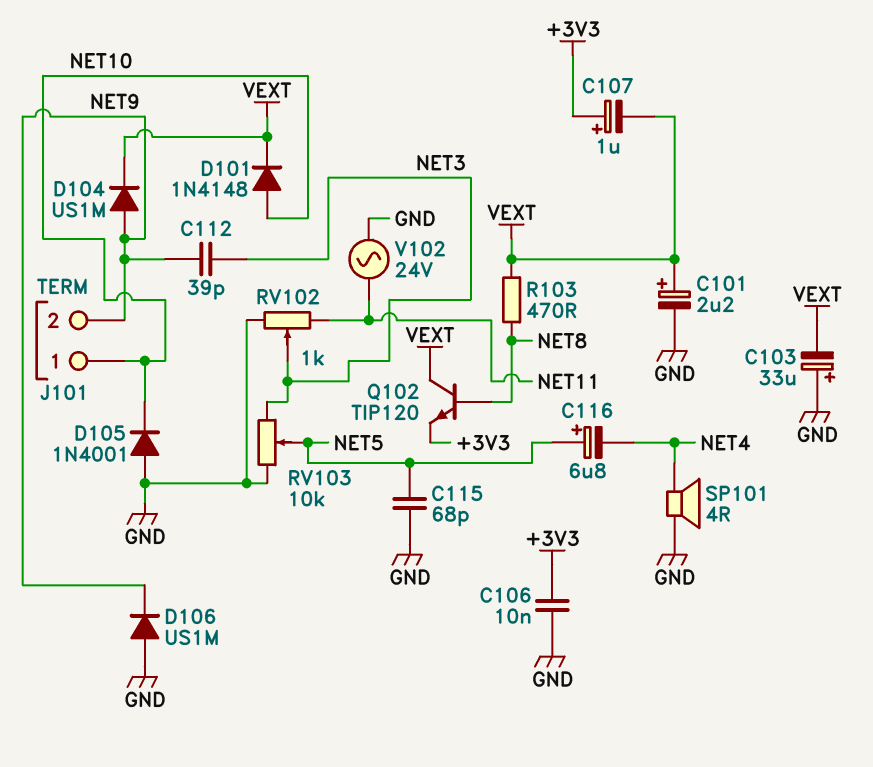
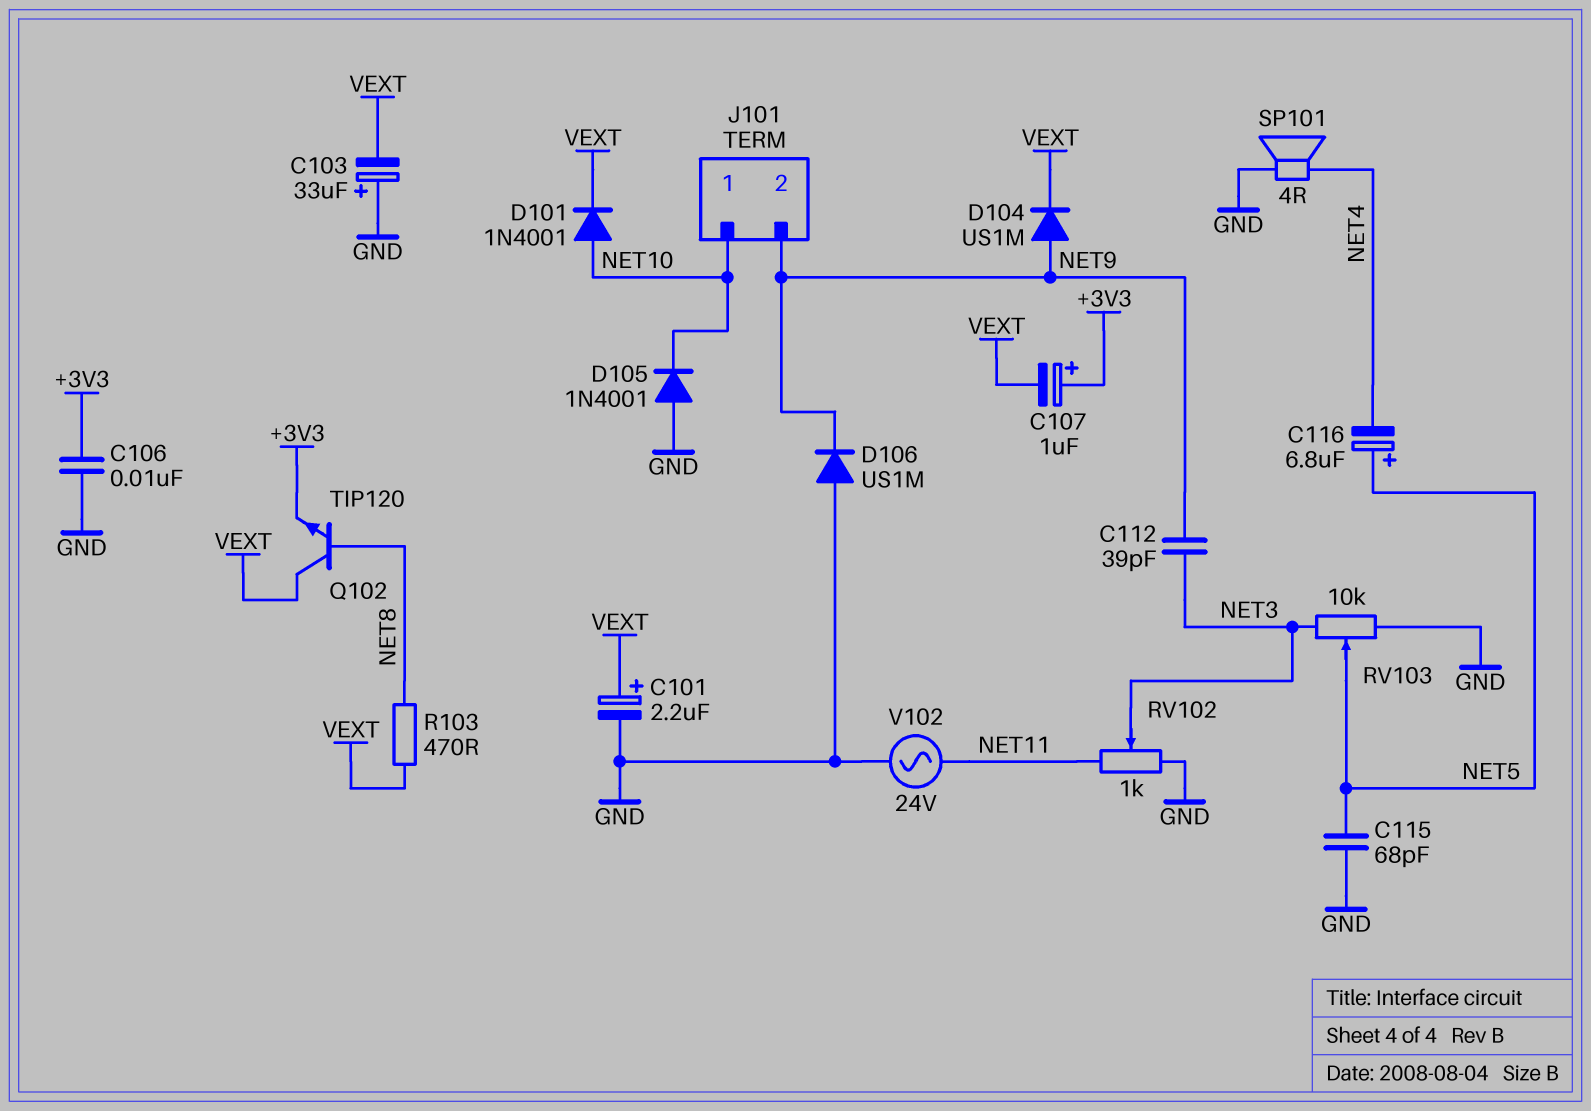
D101: diode 1N4148 (A NET10, K VEXT) -> diode 1N4001 (A NET10, K VEXT)

